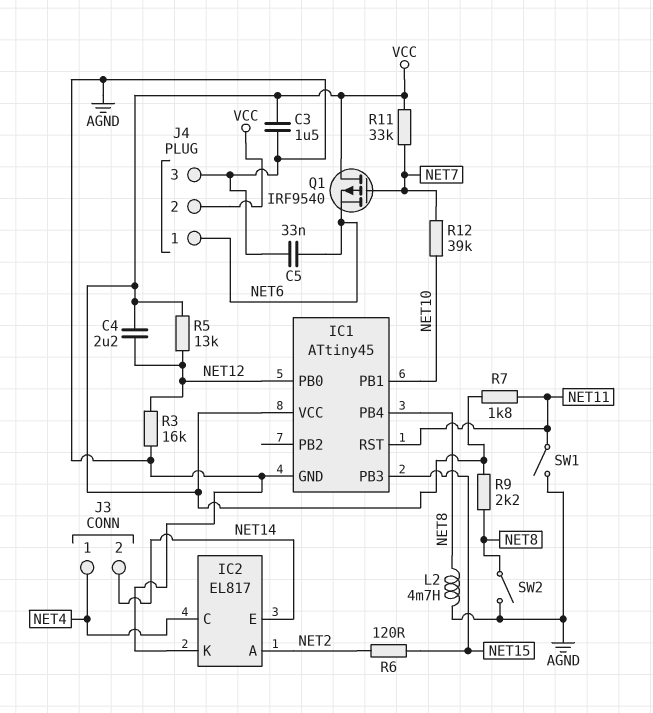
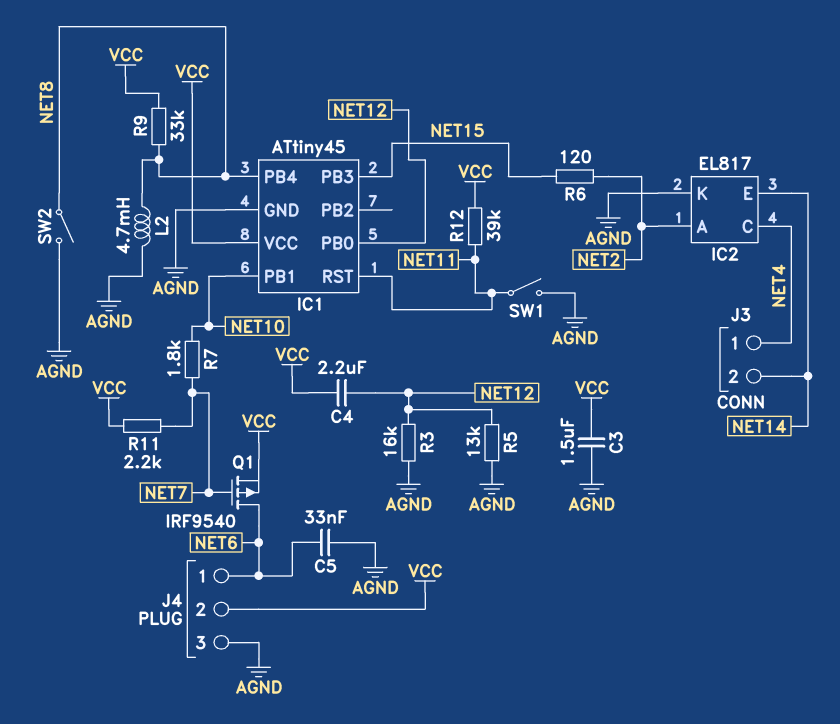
Q1: PMOS IRF9540 (G NET7, D VCC, S NET6) -> PMOS IRF9540 (G NET7, D NET6, S VCC)
R5: 13k (NET12, VCC) -> 13k (AGND, NET12)
R7: 1.8k (NET11, VCC) -> 1.8k (NET7, NET10)
R9: 2.2k (NET8, VCC) -> 33k (NET8, VCC)
R11: 33k (NET7, VCC) -> 2.2k (NET7, VCC)
R12: 39k (NET7, NET10) -> 39k (NET11, VCC)

